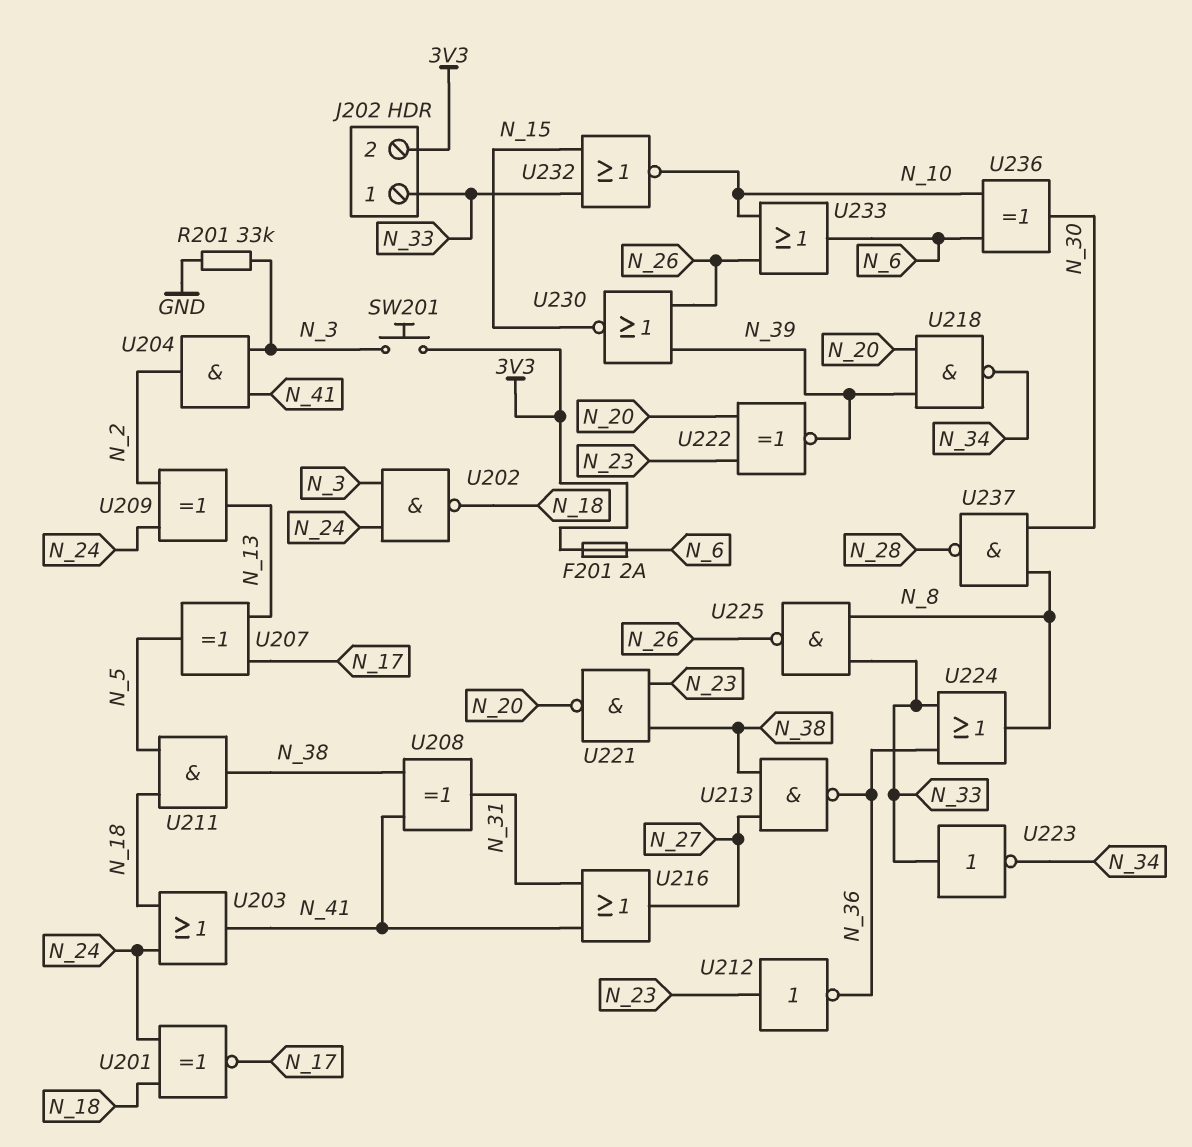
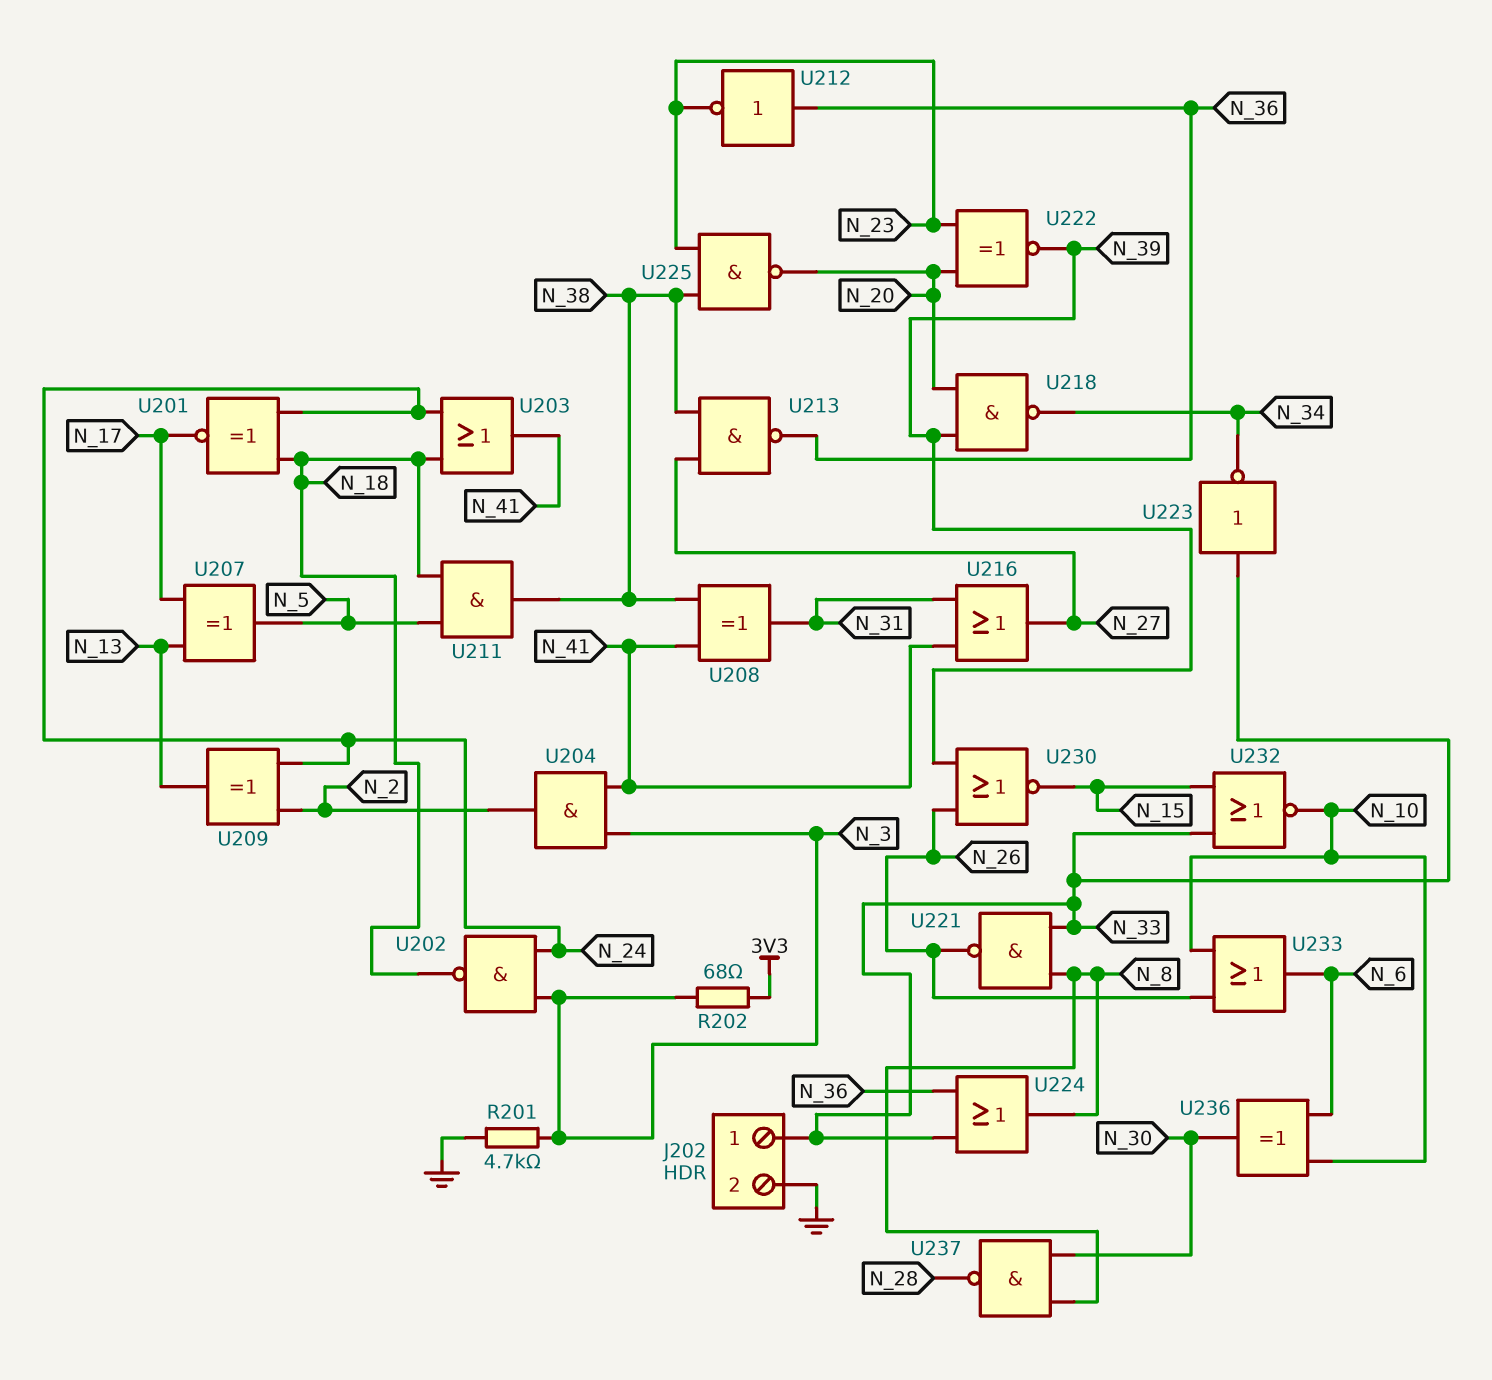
F201: 2A (3V3, N_6) -> none
J202 pin 2: 3V3 -> GND
R201: 33k (GND, N_3) -> 4.7k (GND, N_3)
R202: none -> 68 (3V3, N_3)
SW201: button (3V3, N_3) -> none
U212: NOT (in N_23, out N_36) -> NOT (in N_36, out N_23)
U221: NAND (in N_23, in N_38, out N_20) -> NAND (in N_8, in N_33, out N_26)
U225: NAND (in N_8, in N_33, out N_26) -> NAND (in N_23, in N_38, out N_20)

